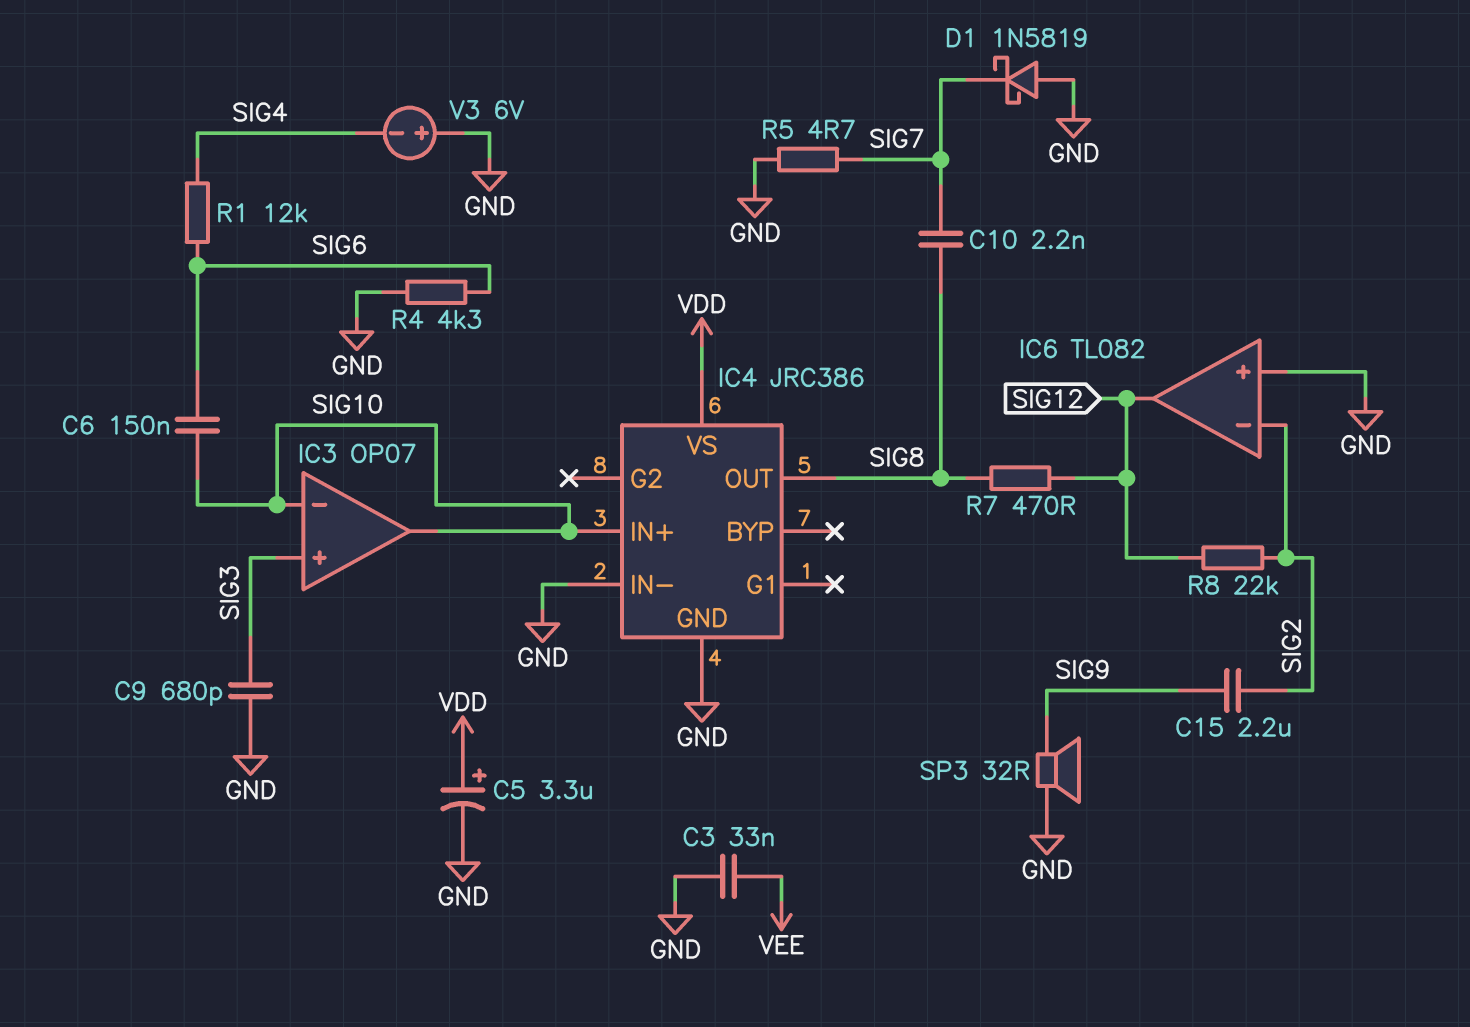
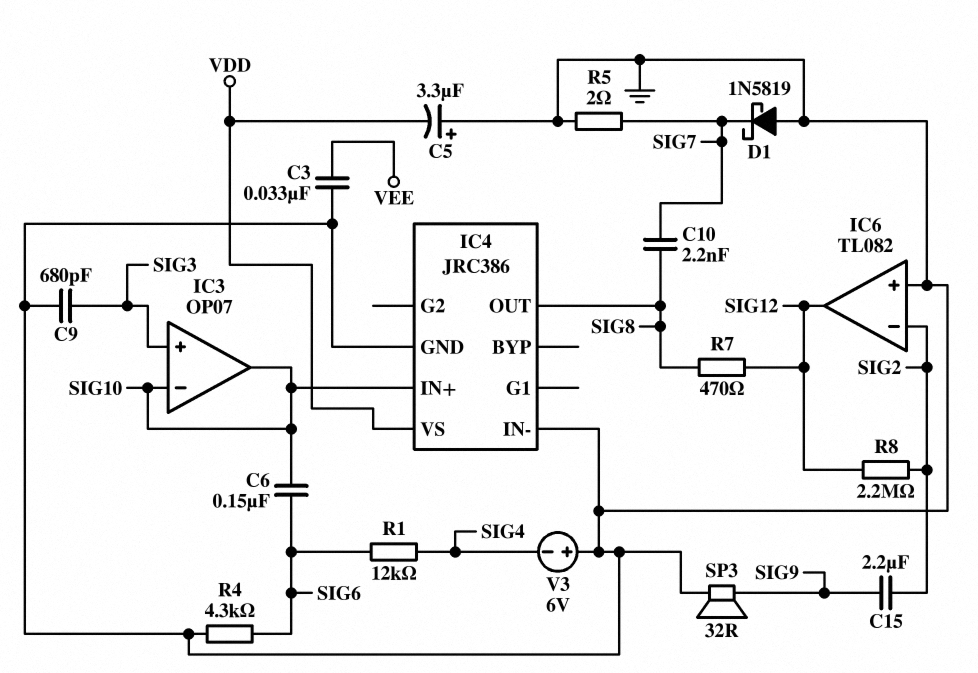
C5: 3.3uF (plus VDD, minus GND) -> 3.3uF (plus GND, minus VDD)
R5: 4.7 (GND, SIG7) -> 2 (GND, SIG7)
R8: 22k (SIG2, SIG12) -> 2.2M (SIG2, SIG12)

